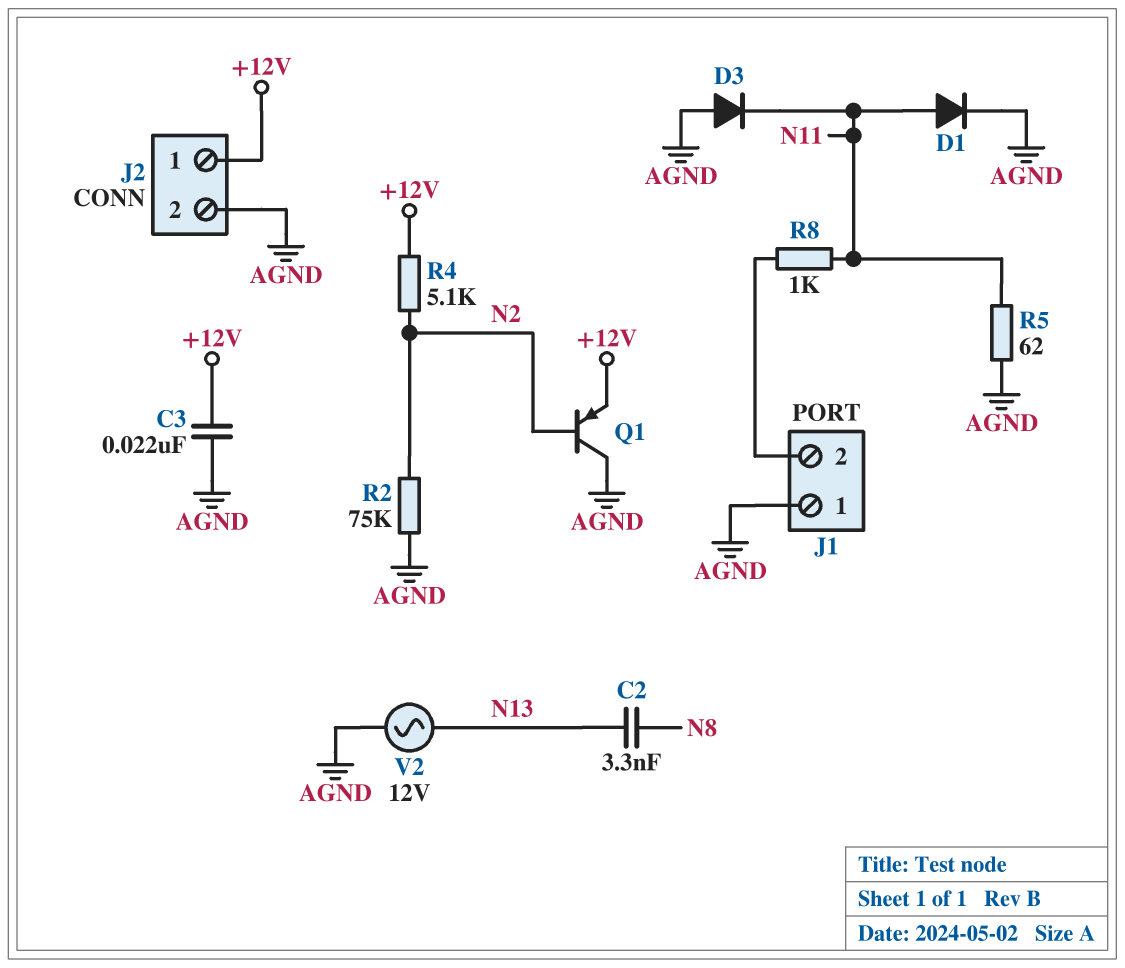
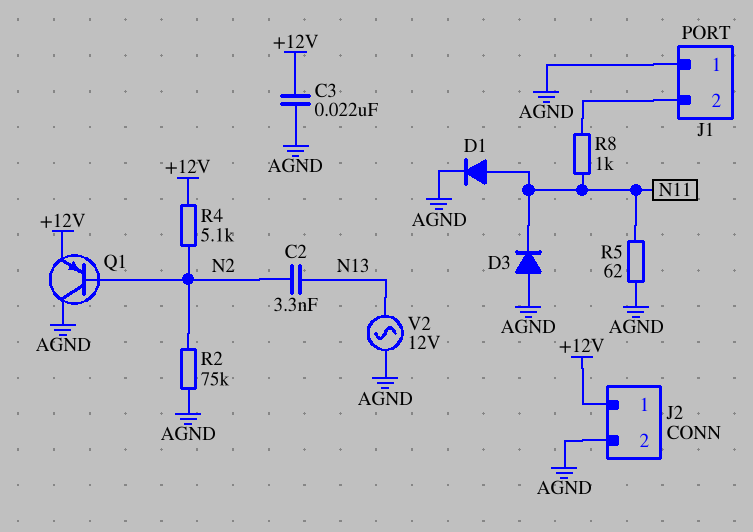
C2: 3.3nF (N8, N13) -> 3.3nF (N2, N13)

